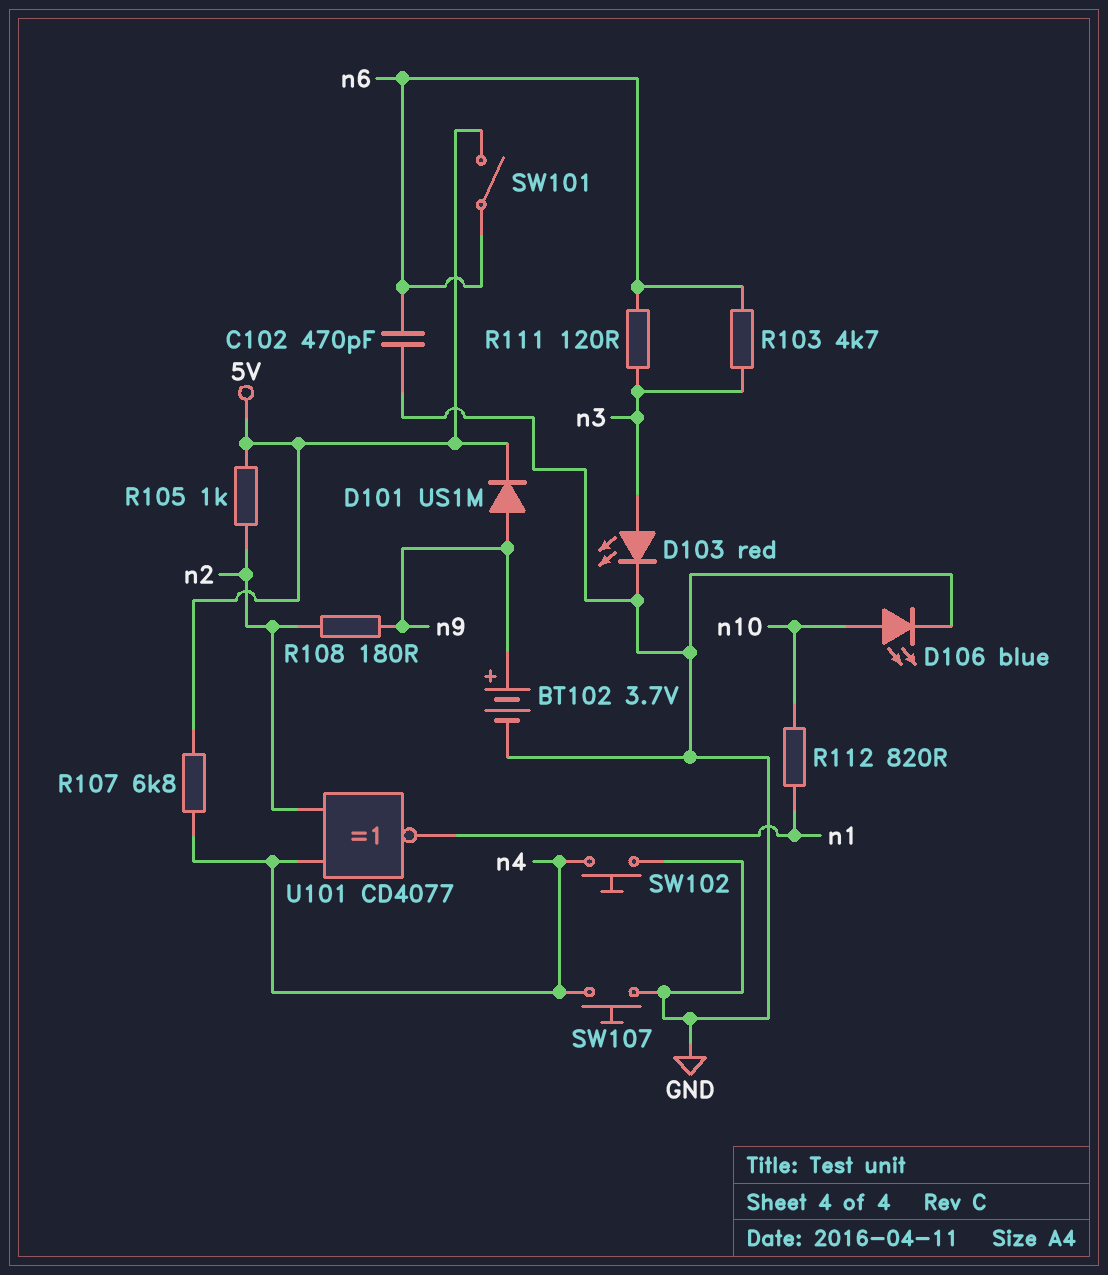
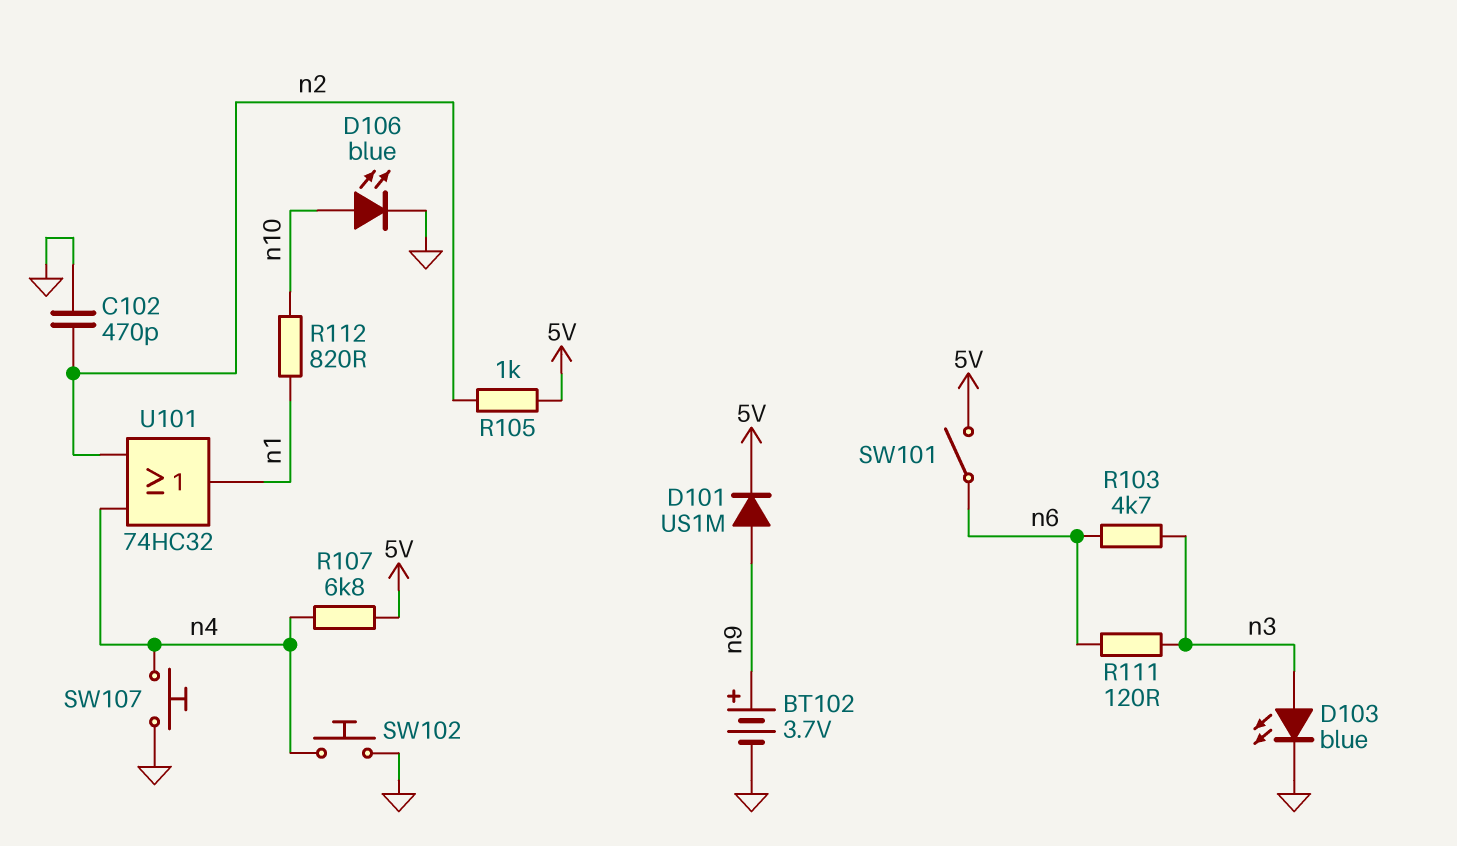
C102: 470pF (GND, n6) -> 470pF (GND, n2)
D103: LED red (A n3, K GND) -> LED blue (A n3, K GND)
R108: 180 (n2, n9) -> none
U101: XNOR CD4077 (in n2, in n4, out n1) -> OR 74HC32 (in n2, in n4, out n1)

